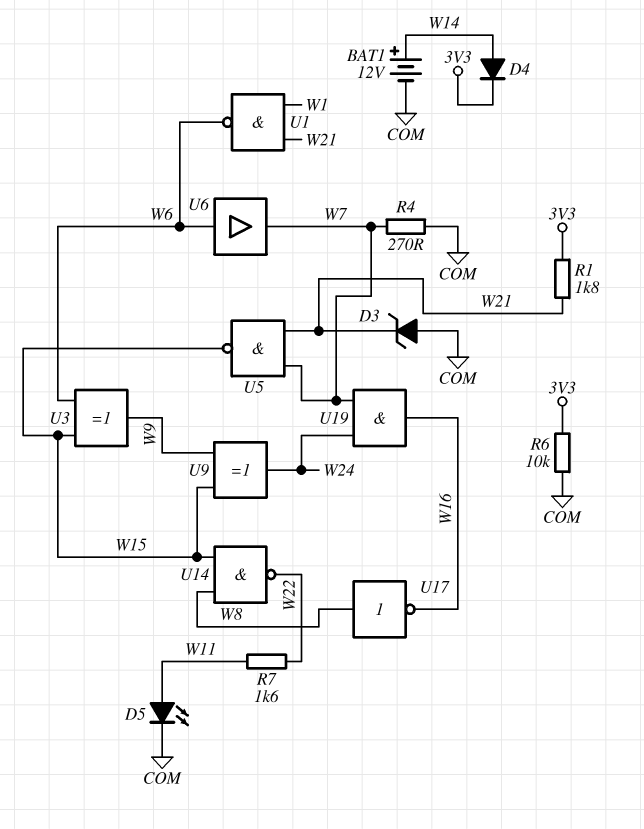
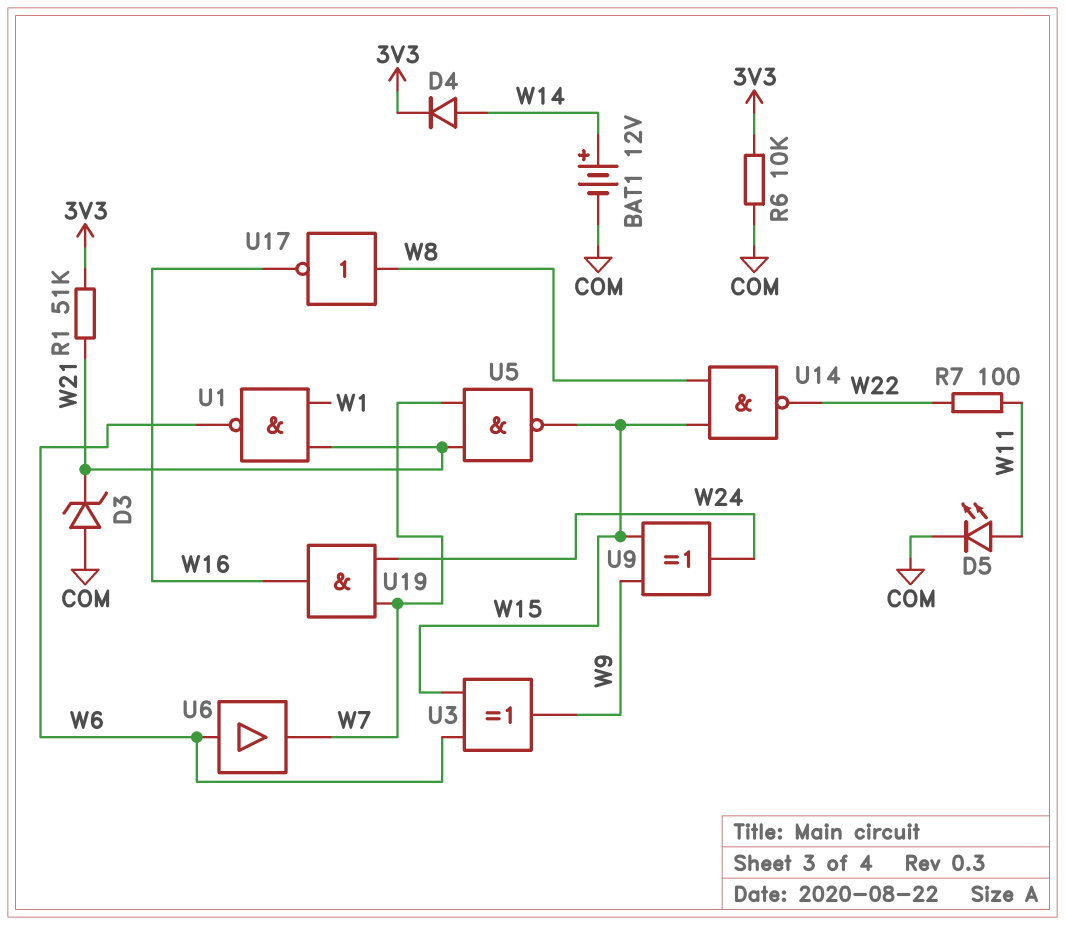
R1: 1.8k (3V3, W21) -> 51k (3V3, W21)
R4: 270 (COM, W7) -> none
R7: 1.6k (W11, W22) -> 100 (W11, W22)

